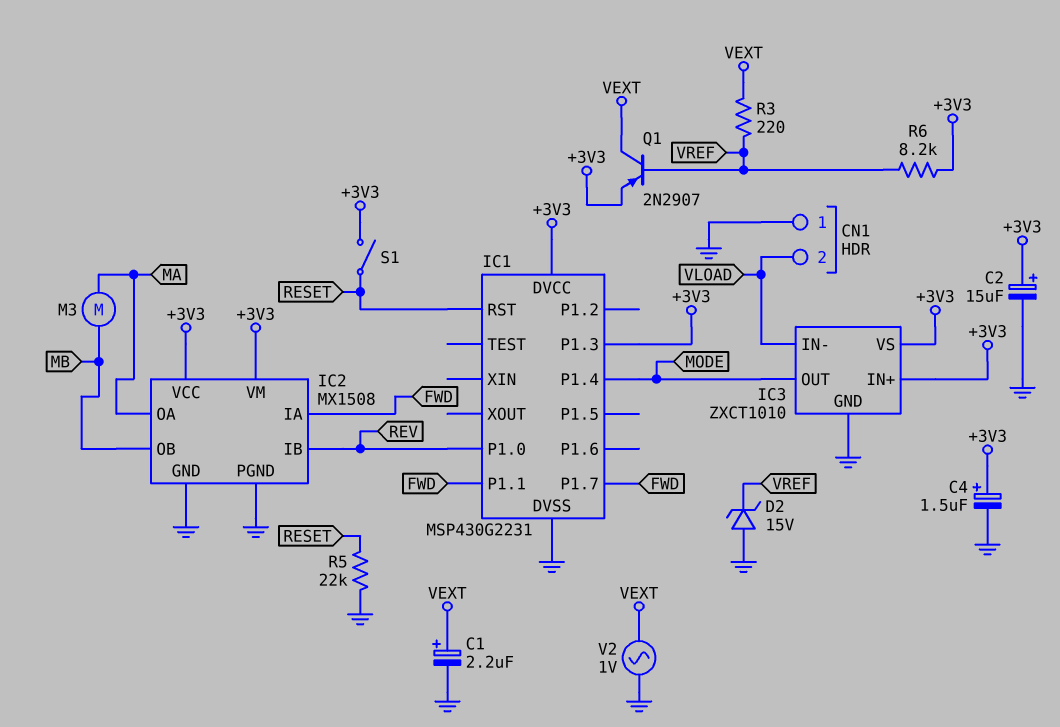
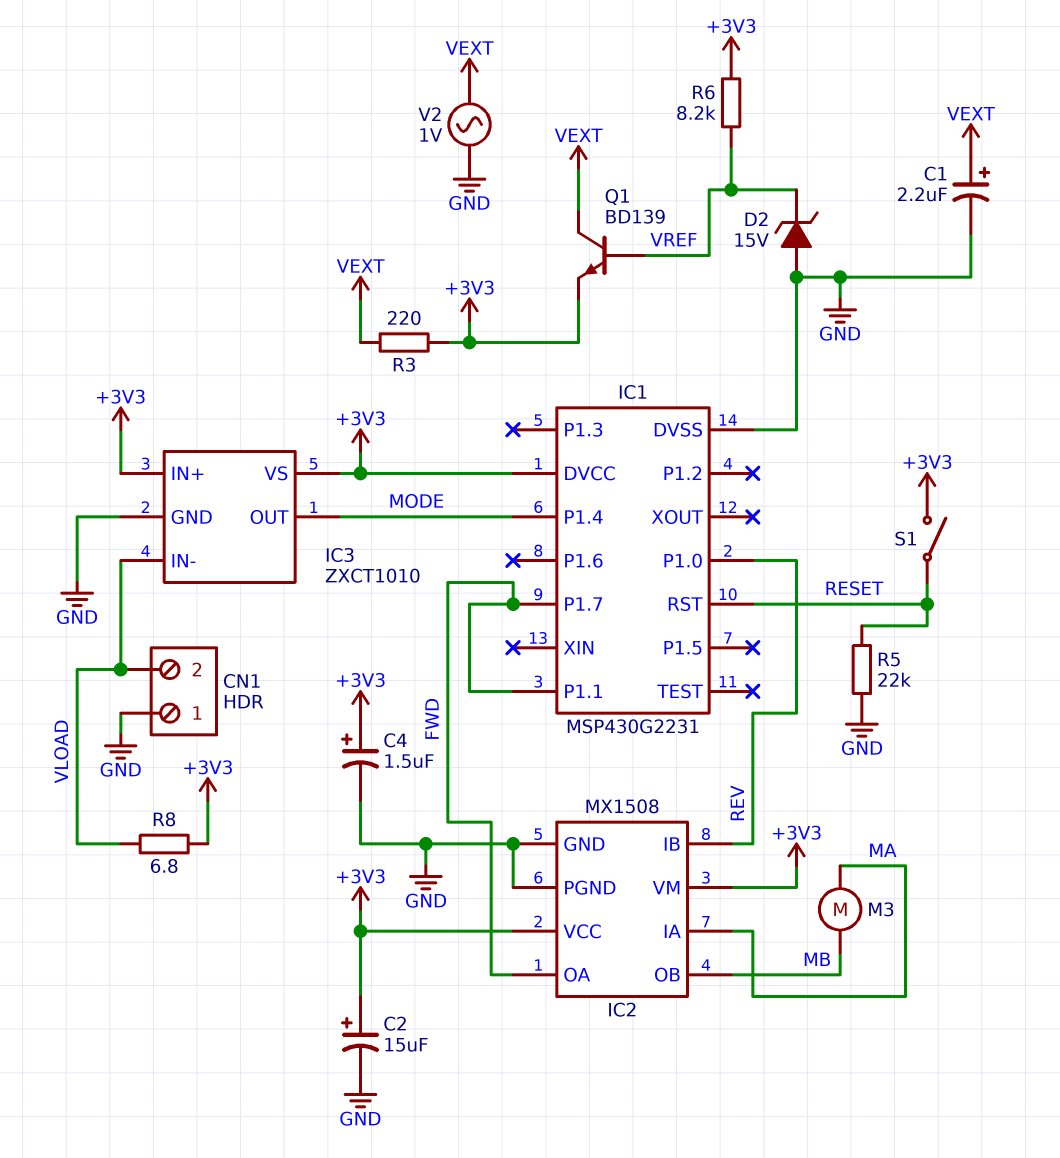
IC1 pin P1.3: +3V3 -> none
IC2 pin IA: FWD -> MA
IC2 pin OA: MA -> FWD
Q1: PNP 2N2907 (B VREF, C VEXT, E +3V3) -> NPN BD139 (B VREF, C VEXT, E +3V3)
R3: 220 (VEXT, VREF) -> 220 (+3V3, VEXT)
R8: none -> 6.8 (+3V3, VLOAD)

